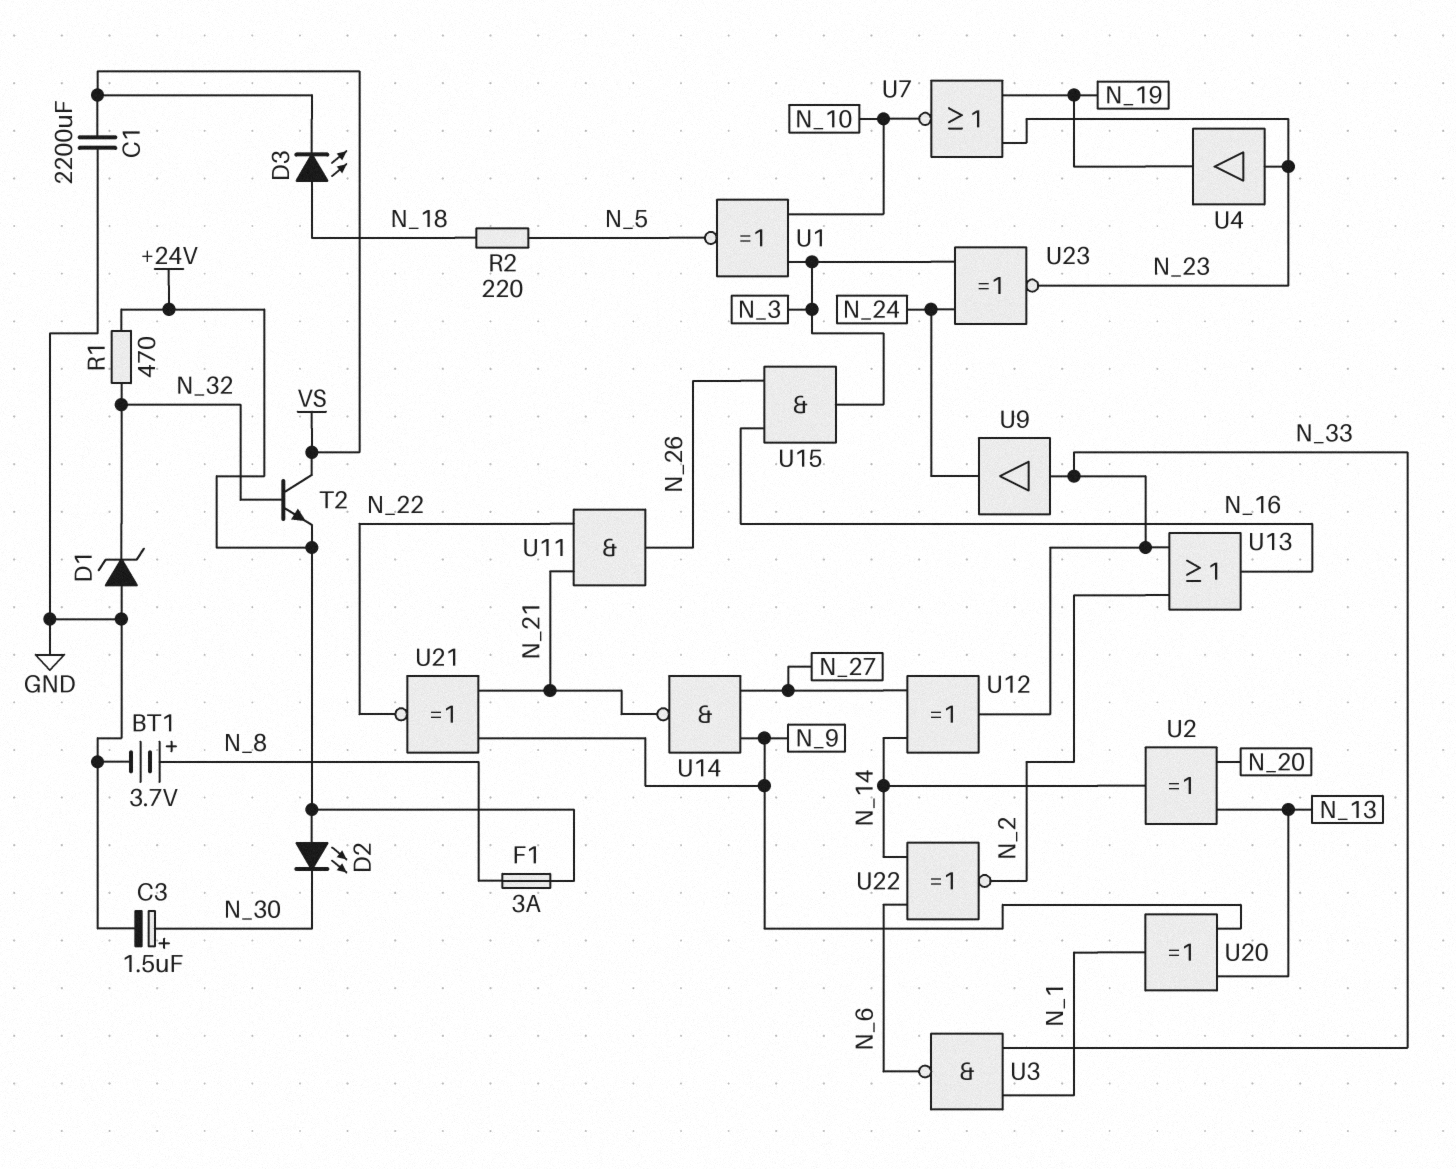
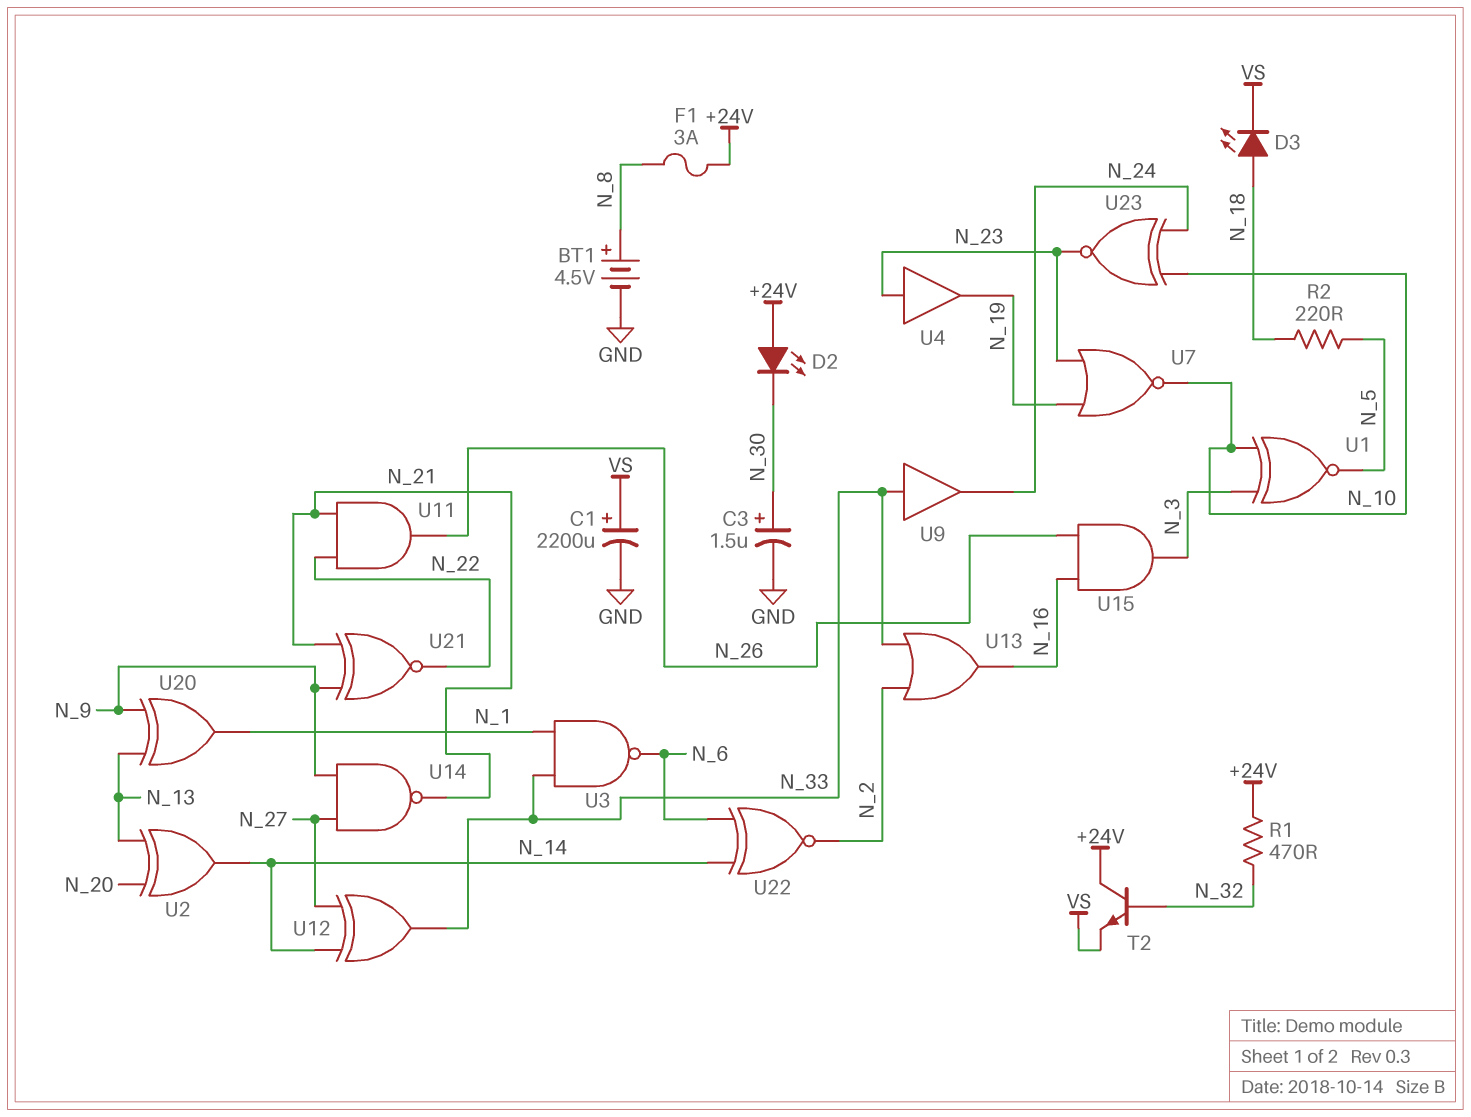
BT1: 3.7V (plus N_8, minus GND) -> 4.5V (plus N_8, minus GND)
C1: 2200uF (GND, VS) -> 2200uF (plus VS, minus GND)
D1: zener (A GND, K N_32) -> none
T2: NPN (B N_32, C VS, E +24V) -> NPN (B N_32, C +24V, E VS)
U23: XNOR (in N_3, in N_24, out N_23) -> XNOR (in N_10, in N_24, out N_23)

